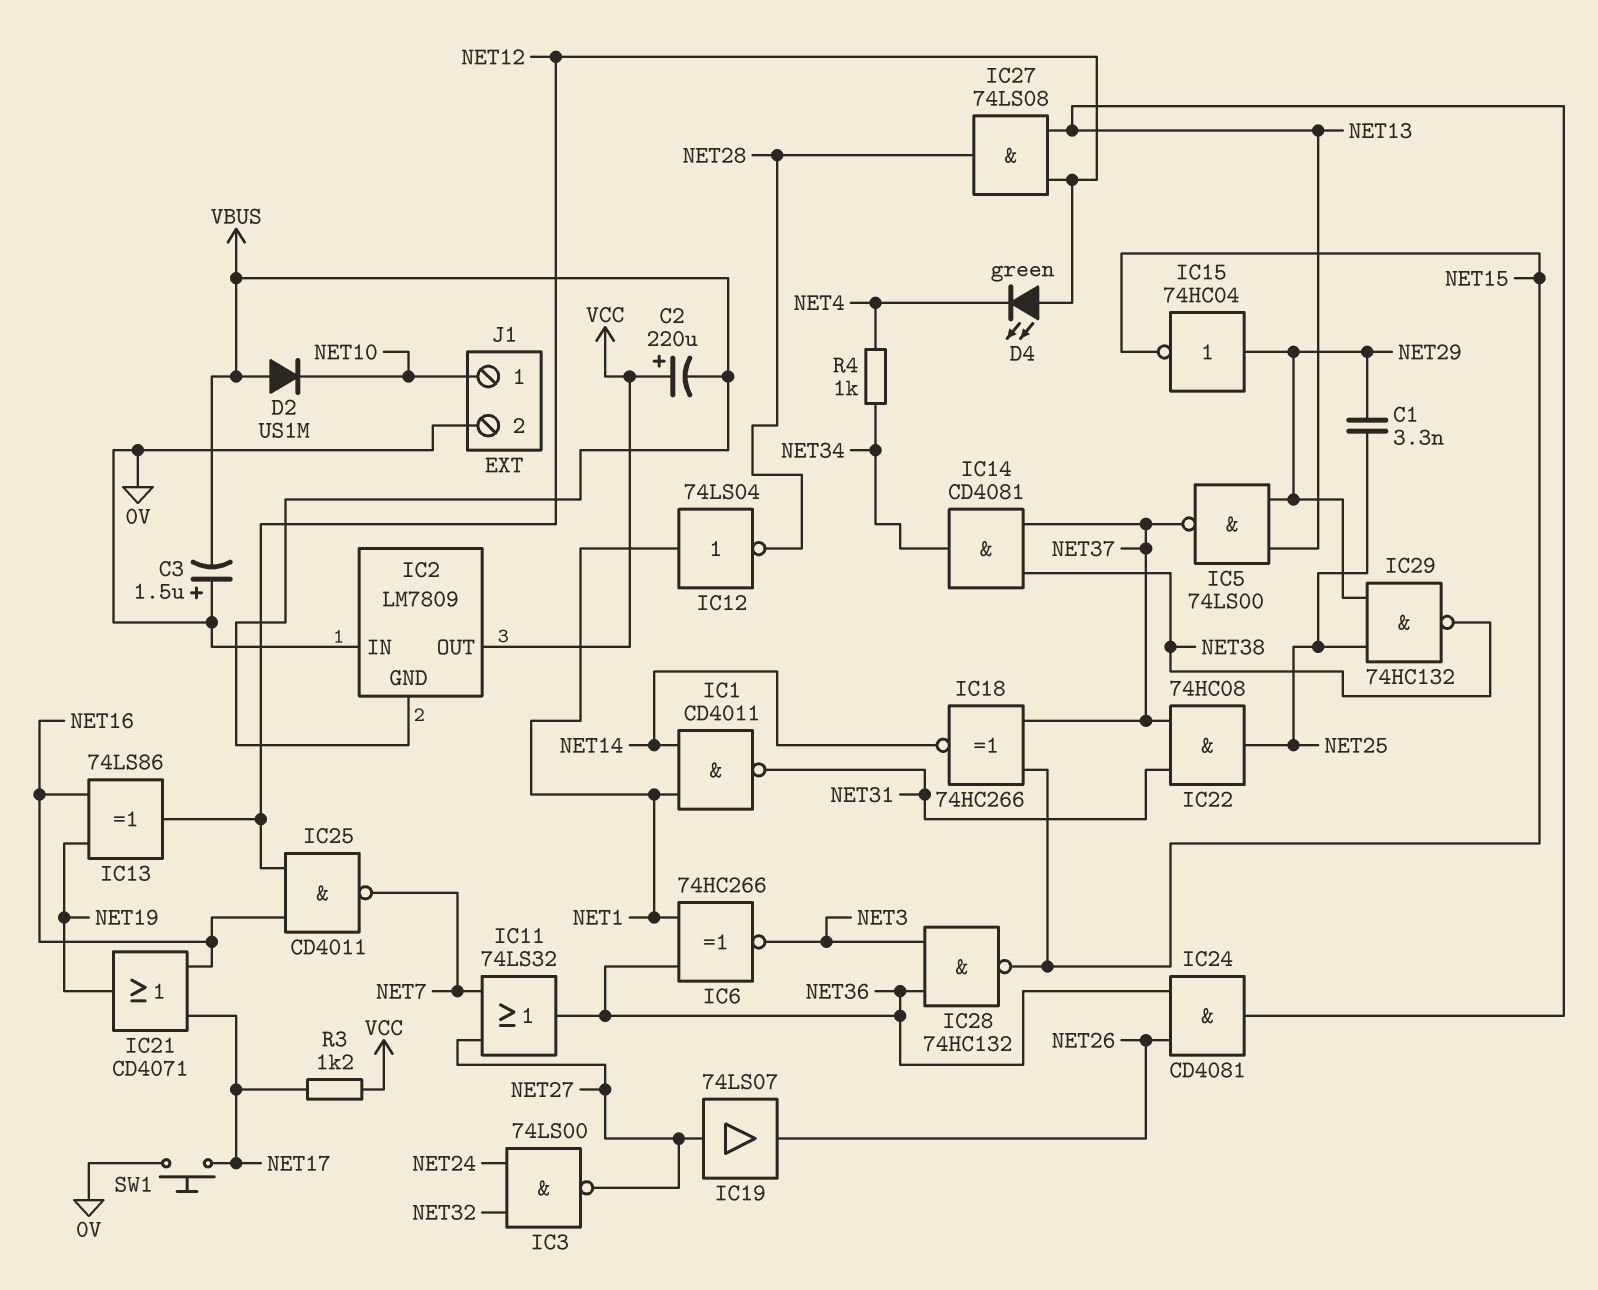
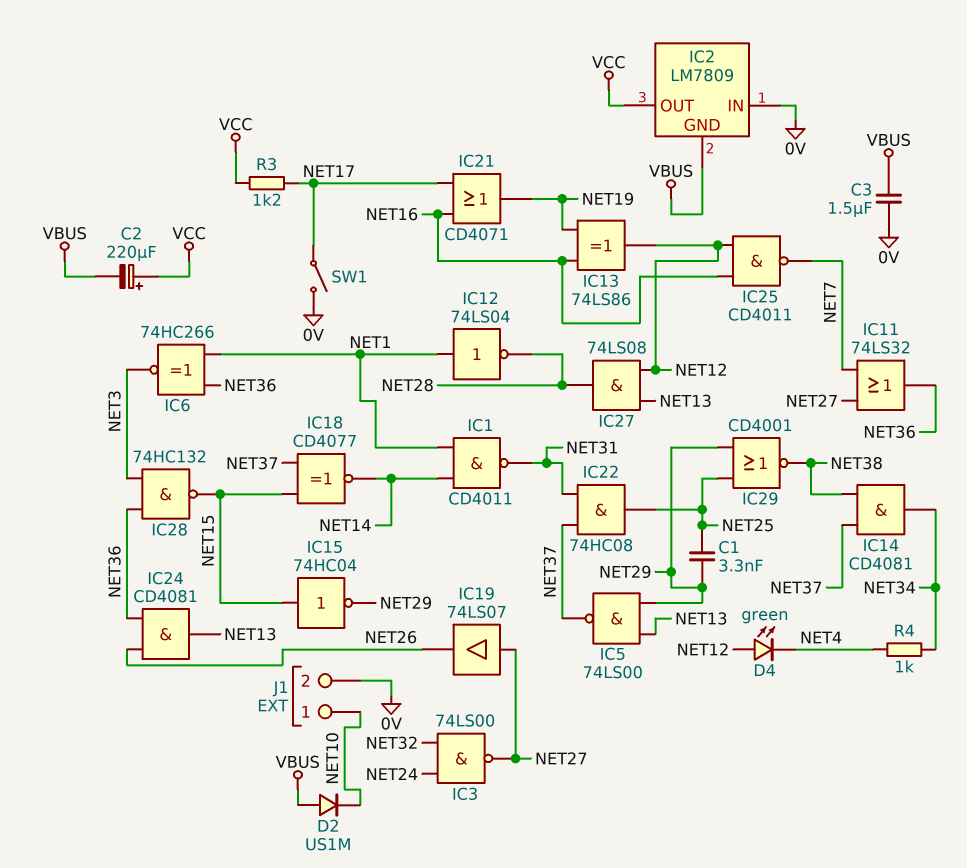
C3: 1.5uF (plus 0V, minus VBUS) -> 1.5uF (0V, VBUS)
IC15: NOT 74HC04 (in NET29, out NET15) -> NOT 74HC04 (in NET15, out NET29)
IC18: XNOR 74HC266 (in NET15, in NET37, out NET14) -> XNOR CD4077 (in NET15, in NET37, out NET14)
IC29: NAND 74HC132 (in NET25, in NET29, out NET38) -> NOR CD4001 (in NET25, in NET29, out NET38)
SW1: button (0V, NET17) -> switch (0V, NET17)

